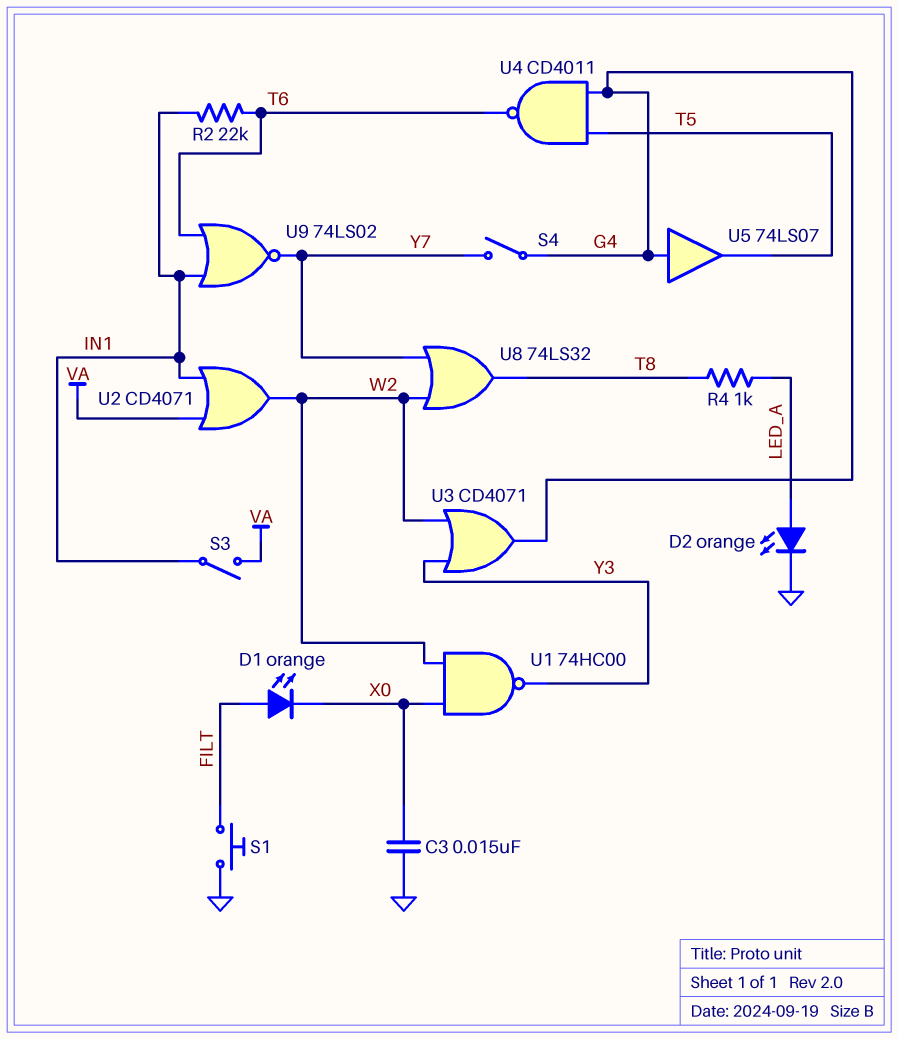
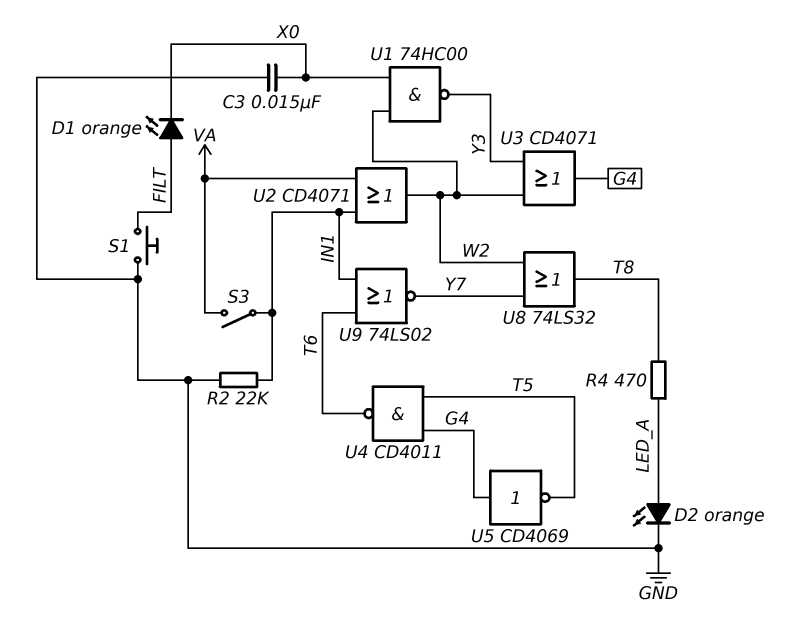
R2: 22k (IN1, T6) -> 22k (GND, IN1)
R4: 1k (LED_A, T8) -> 470 (LED_A, T8)
S4: switch (G4, Y7) -> none
U5: buffer 74LS07 (in G4, out T5) -> NOT CD4069 (in G4, out T5)

